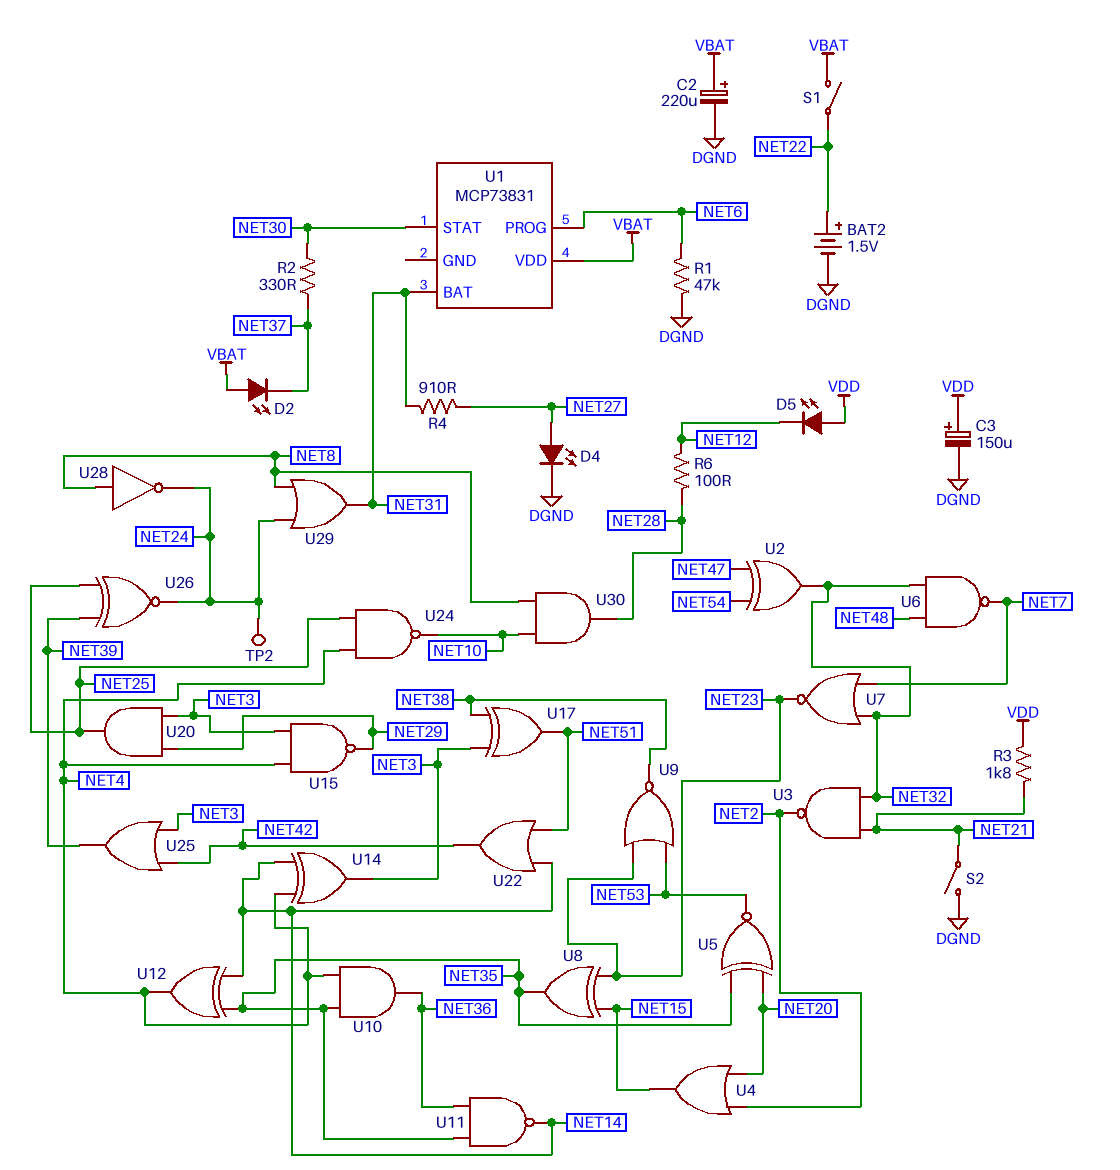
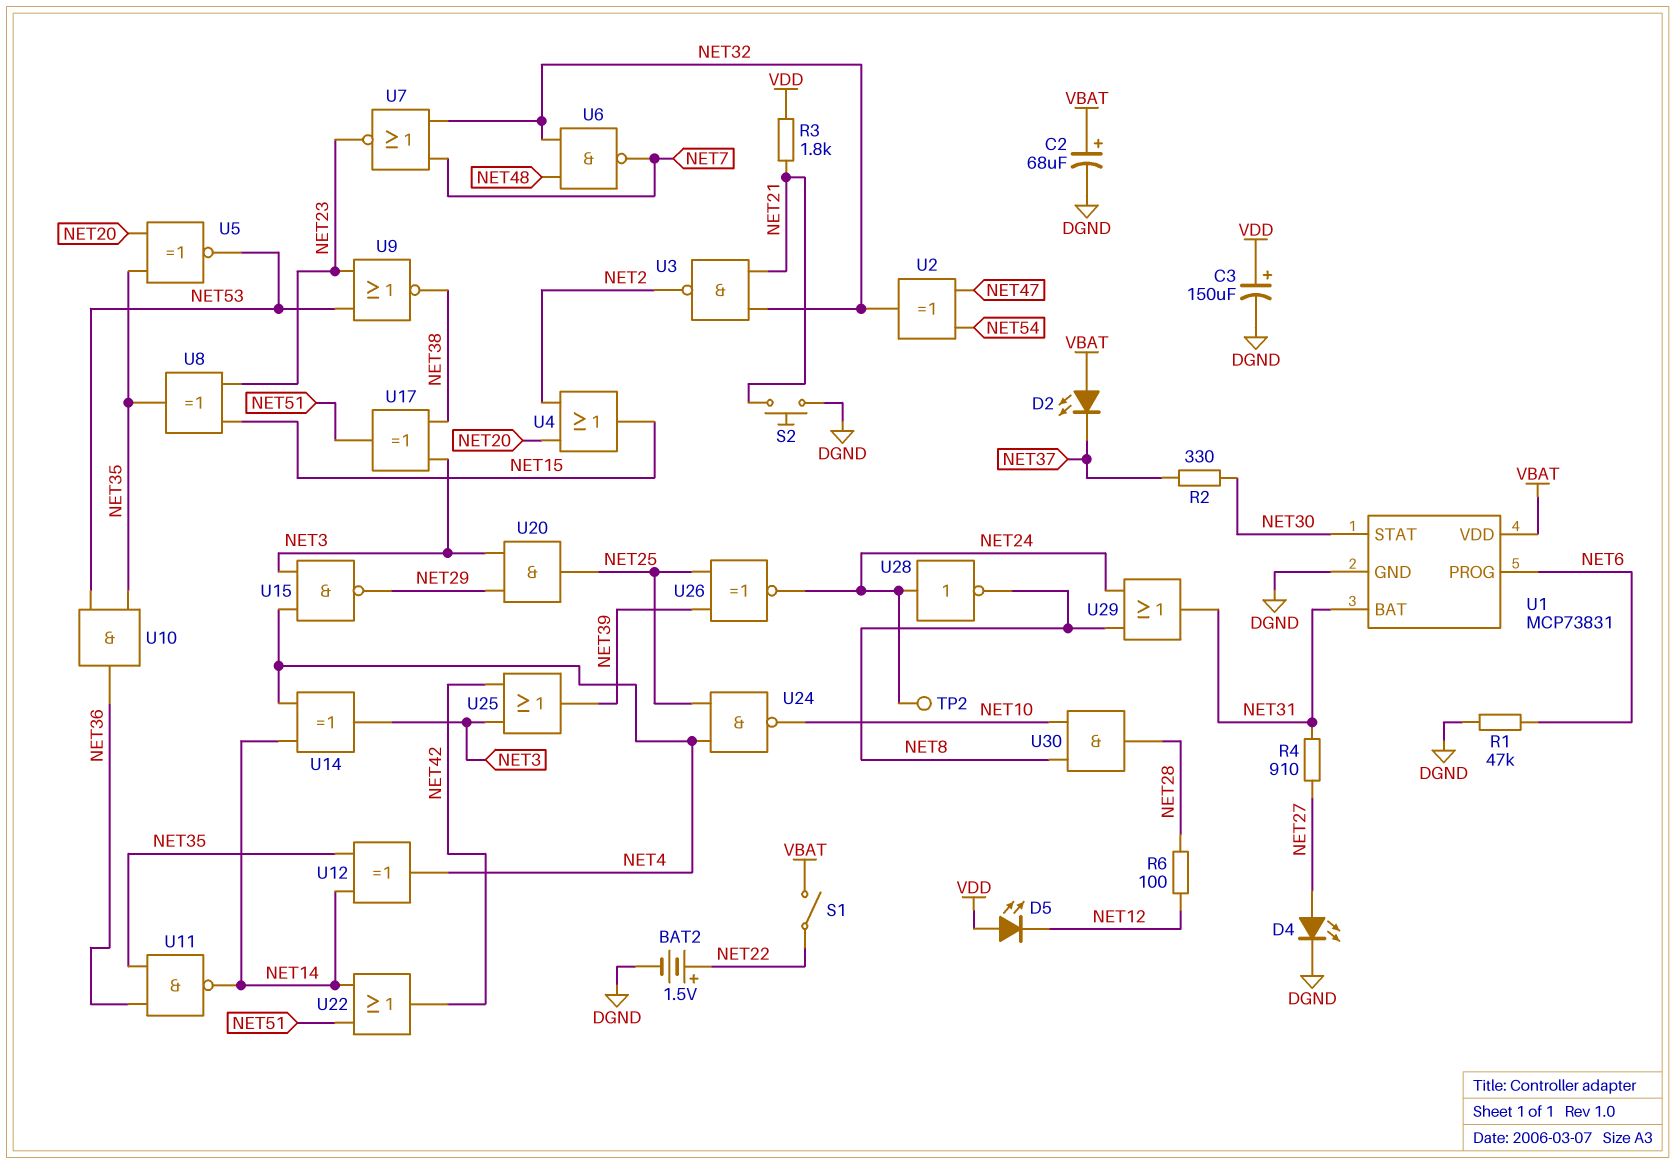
C2: 220uF (plus VBAT, minus DGND) -> 68uF (plus VBAT, minus DGND)
S2: switch (DGND, NET21) -> button (DGND, NET21)
U1 pin GND: none -> DGND
U10: AND (in NET4, in NET35, out NET36) -> AND (in NET35, in NET53, out NET36)
U28: NOT (in NET8, out NET24) -> NOT (in NET24, out NET8)

